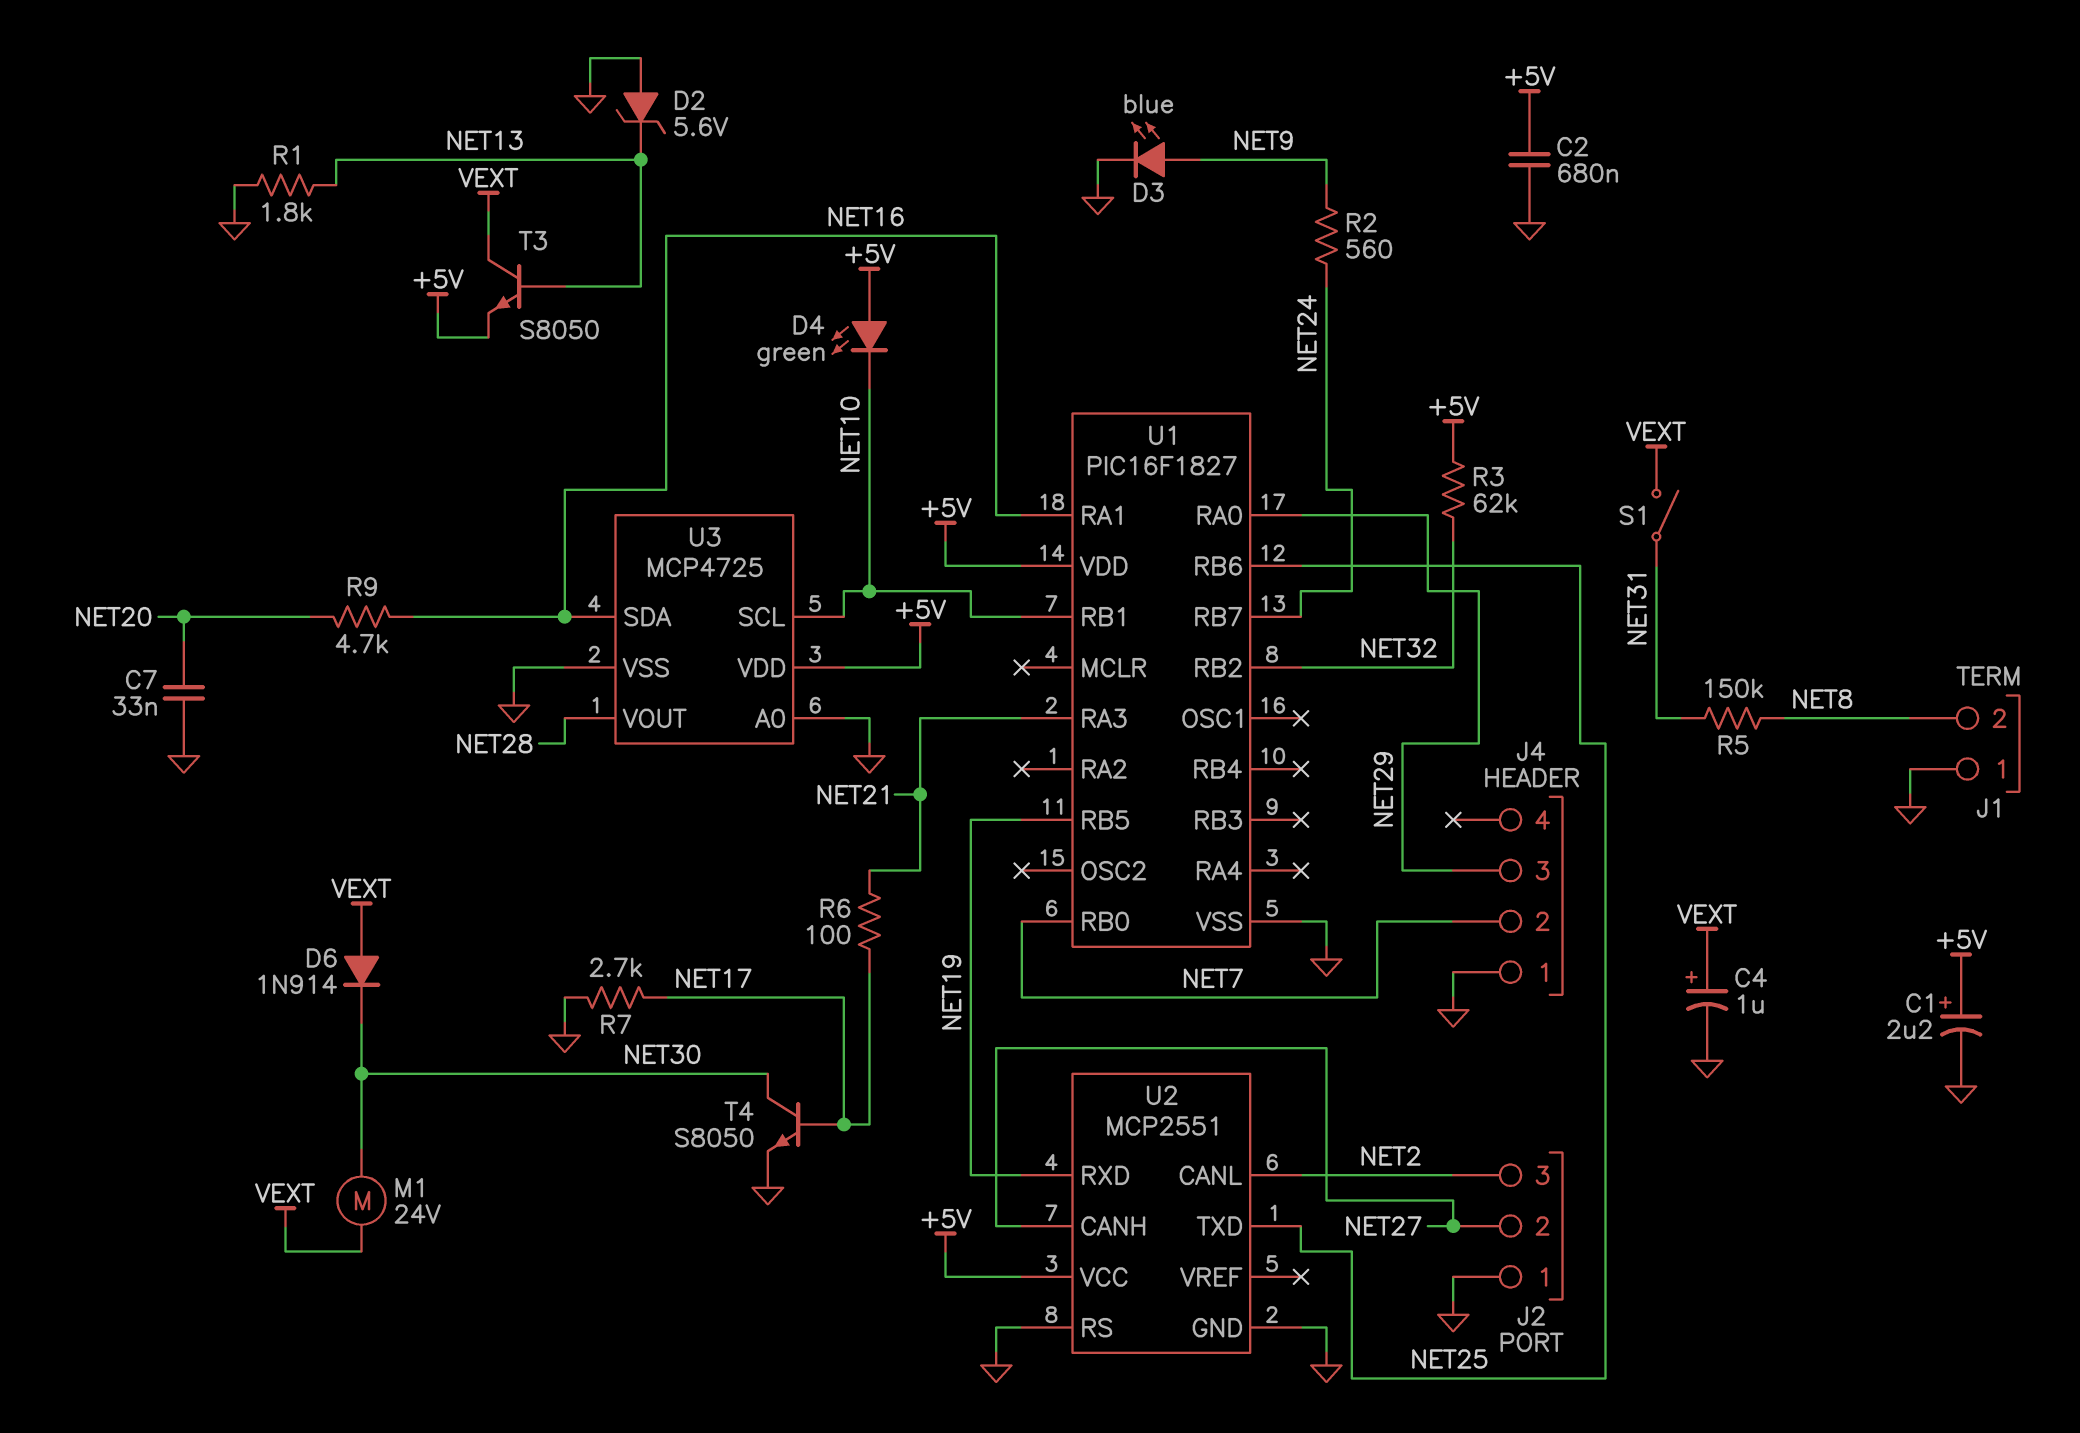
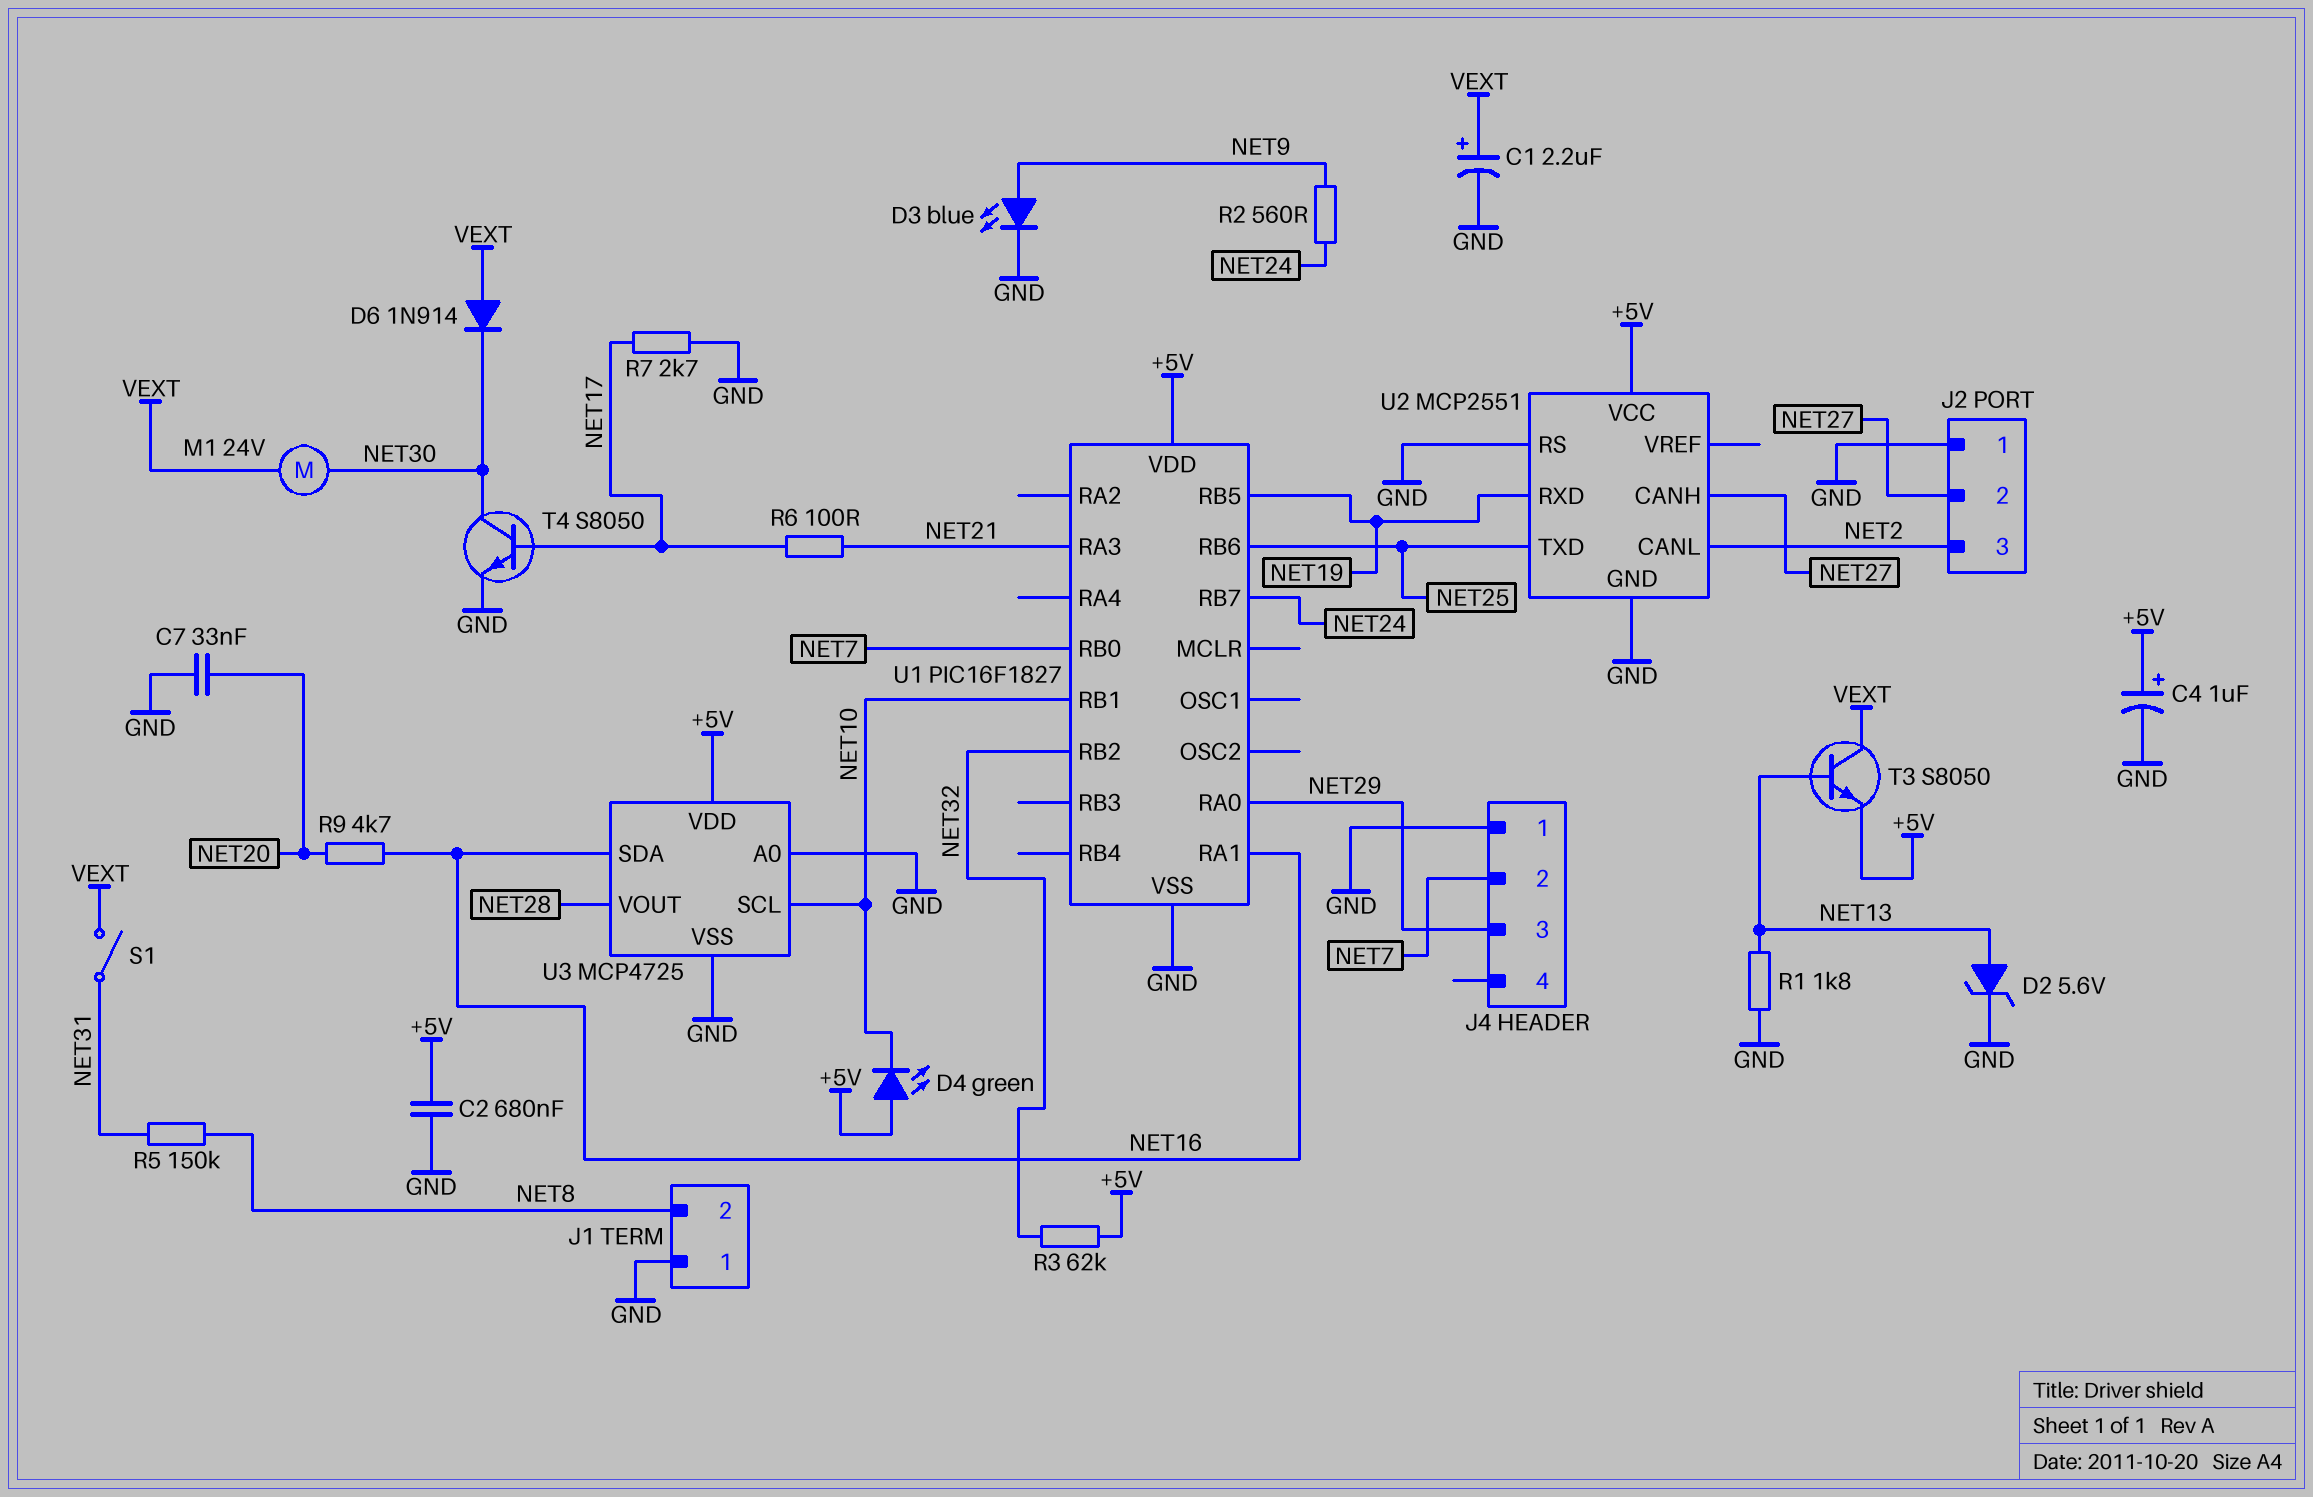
C1: 2.2uF (plus +5V, minus GND) -> 2.2uF (plus VEXT, minus GND)
C4: 1uF (plus VEXT, minus GND) -> 1uF (plus +5V, minus GND)
D2: zener 5.6V (A GND, K NET13) -> zener 5.6V (A NET13, K GND)

